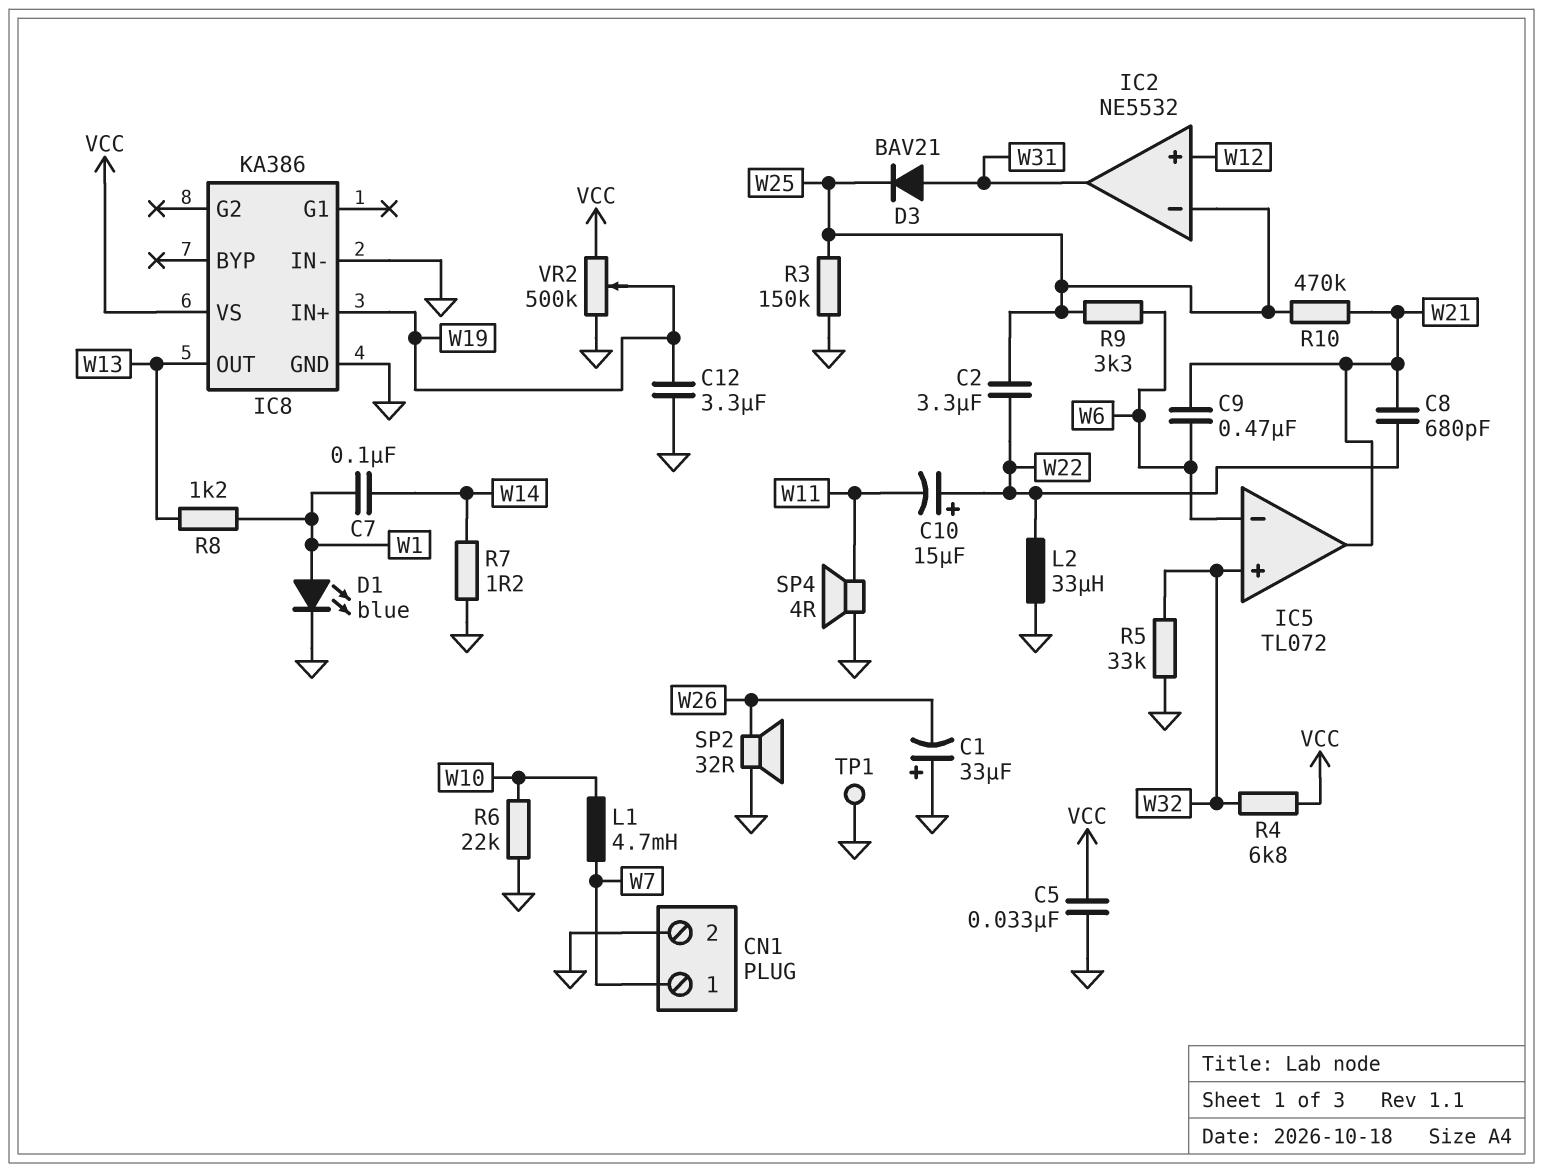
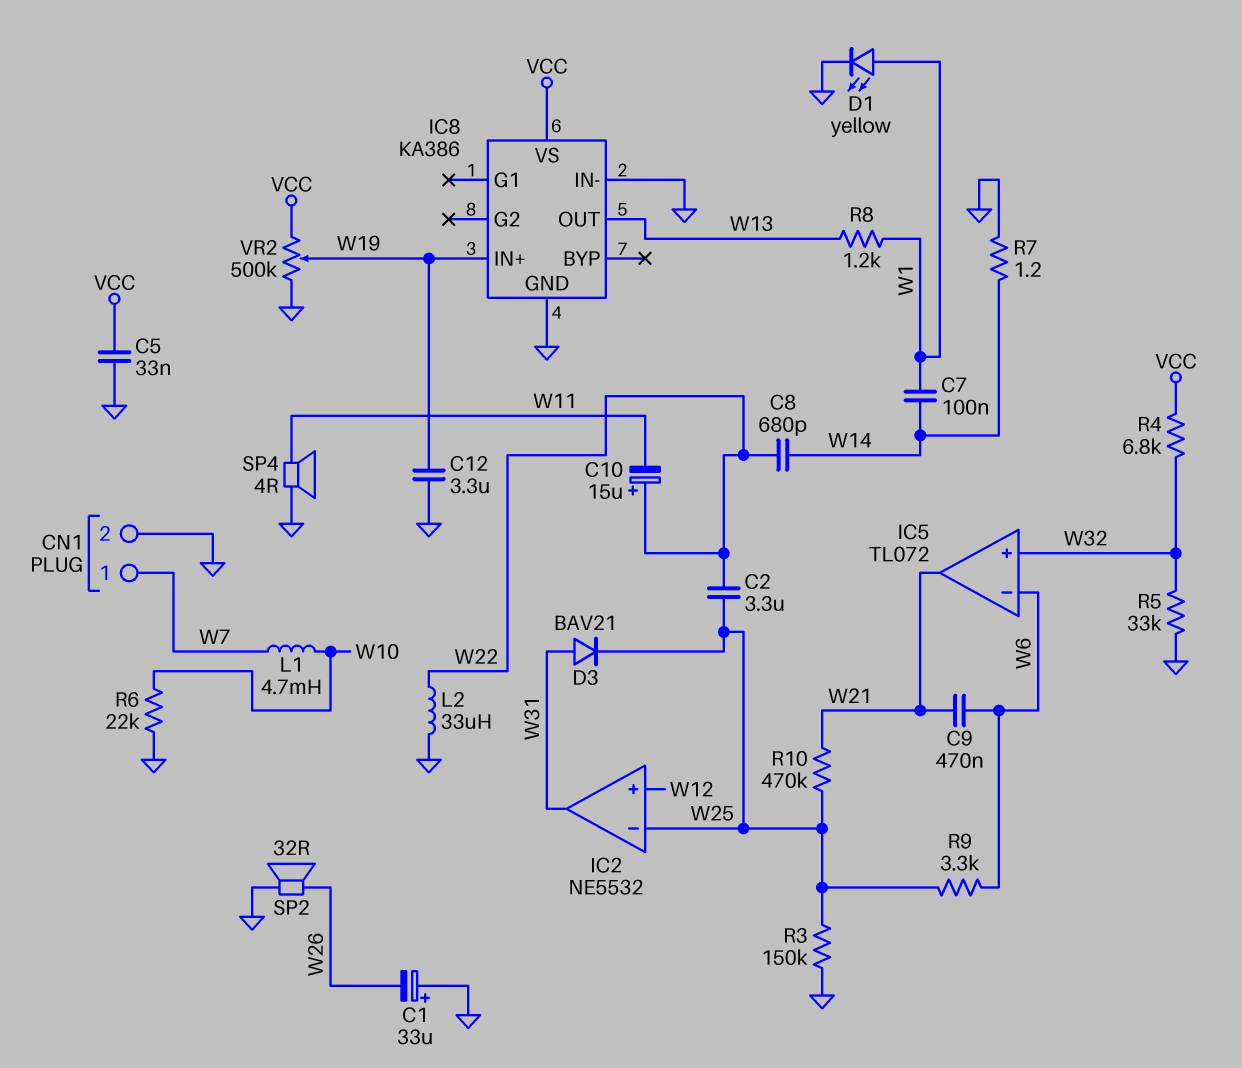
C8: 680pF (W21, W22) -> 680pF (W14, W22)
D1: LED blue (A W1, K GND) -> LED yellow (A W1, K GND)
TP1: test point (GND) -> none

